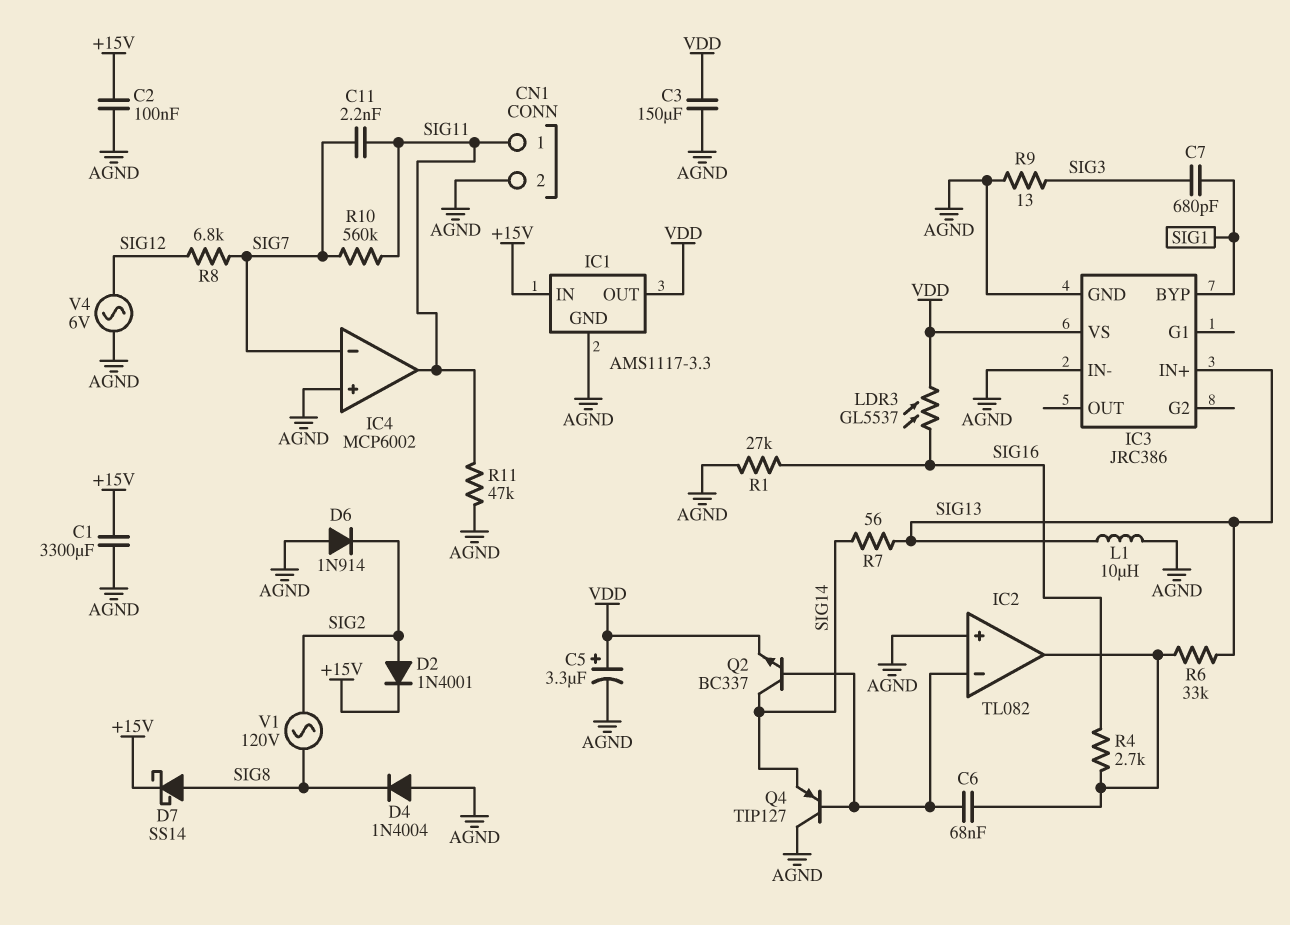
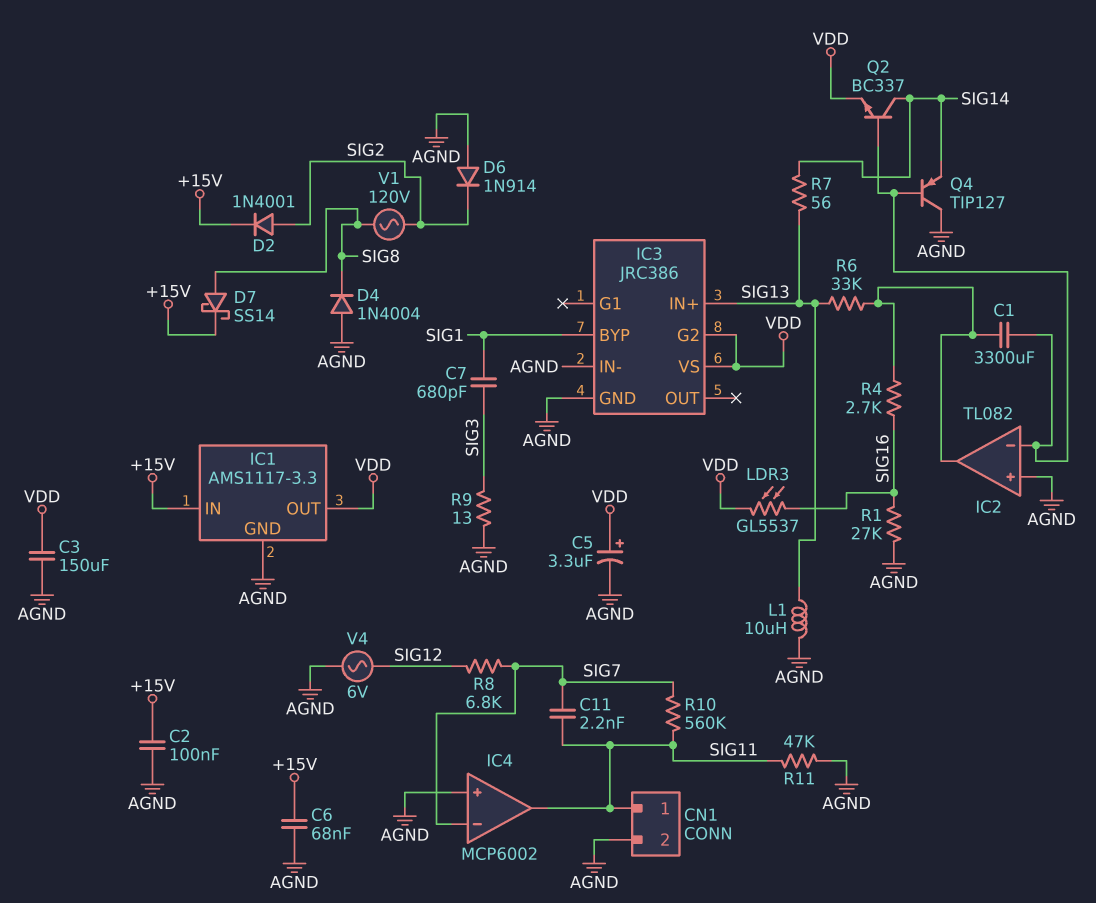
C1: 3300uF (+15V, AGND) -> 3300uF (IC2/in-, IC2/out)
C6: 68nF (IC2/in-, IC2/out) -> 68nF (+15V, AGND)
IC3 pin G2: none -> VDD

